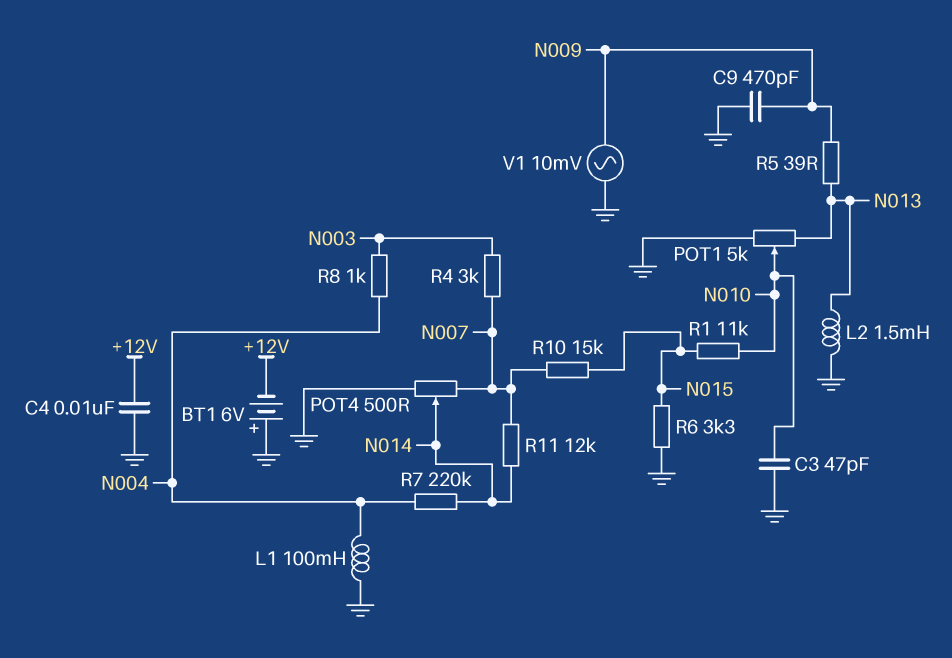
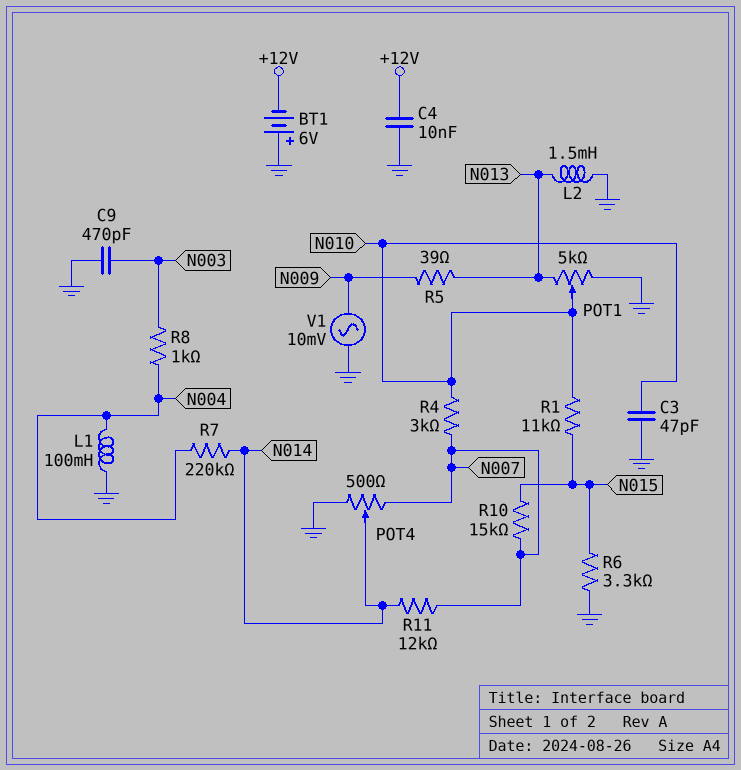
C9: 470pF (GND, N009) -> 470pF (GND, N003)
R4: 3k (N003, N007) -> 3k (N007, N010)

